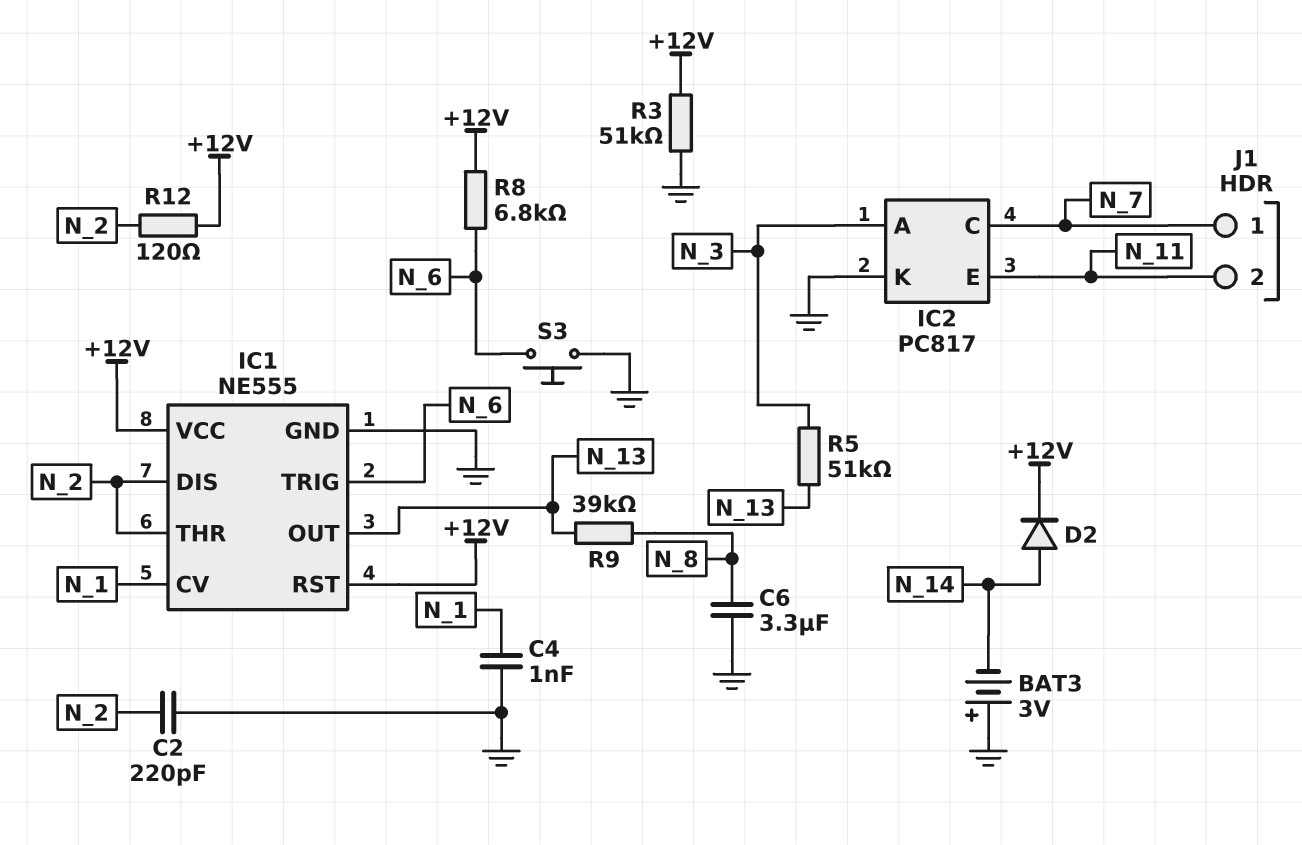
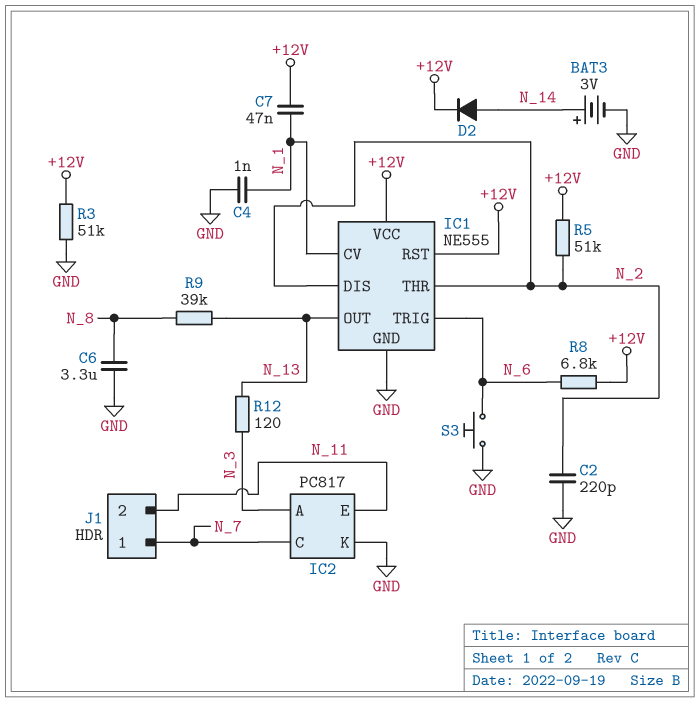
BAT3: 3V (plus GND, minus N_14) -> 3V (plus N_14, minus GND)
C7: none -> 47nF (+12V, N_1)
R5: 51k (N_3, N_13) -> 51k (+12V, N_2)
R12: 120 (+12V, N_2) -> 120 (N_3, N_13)

